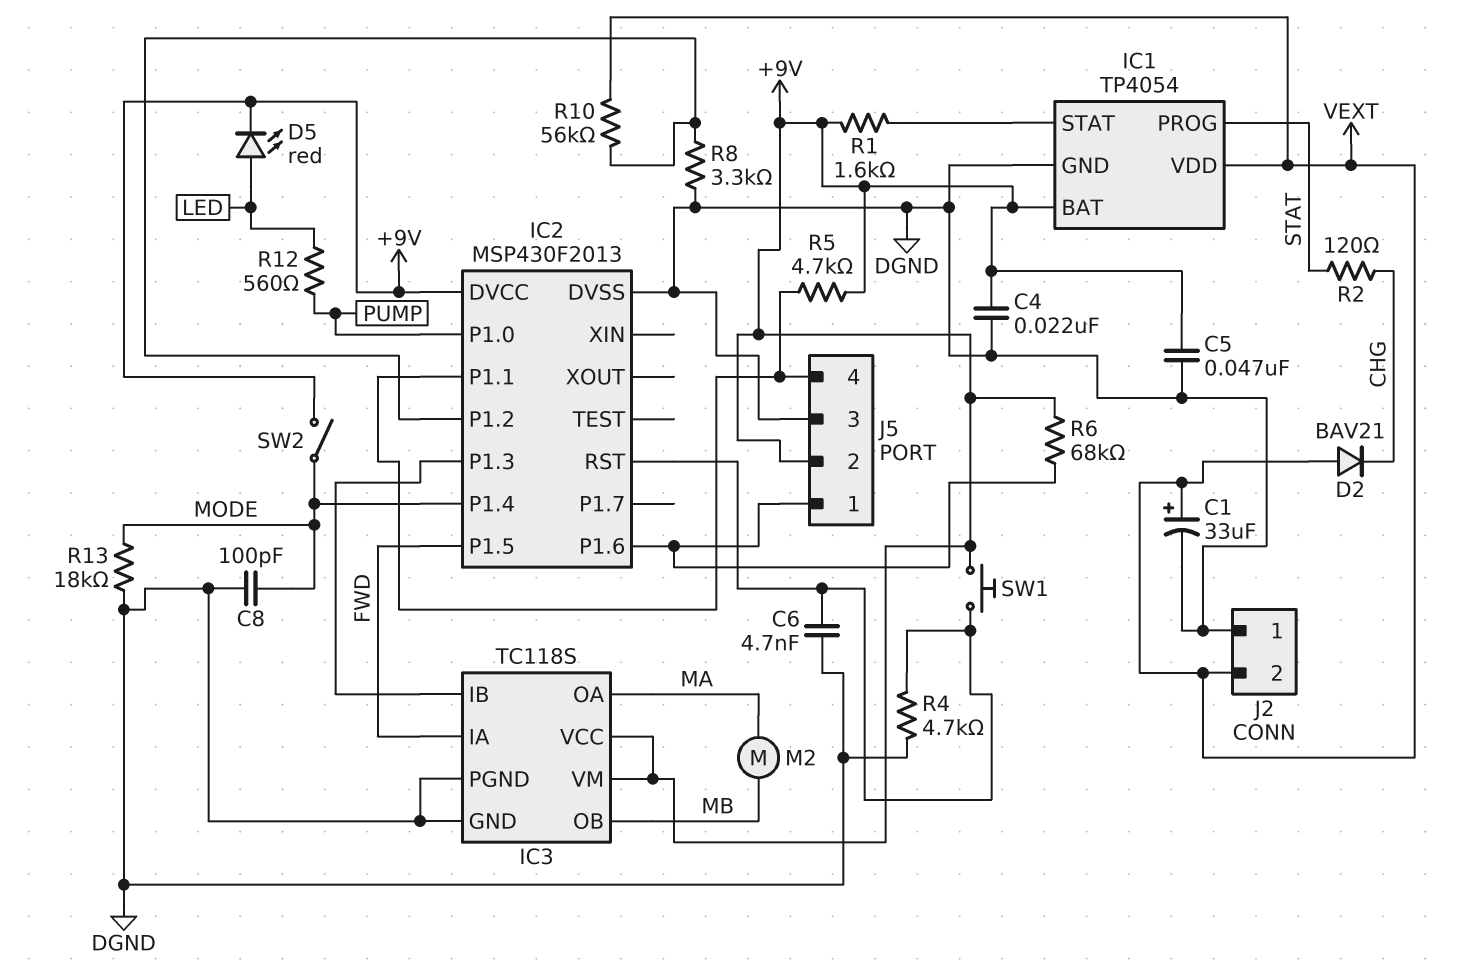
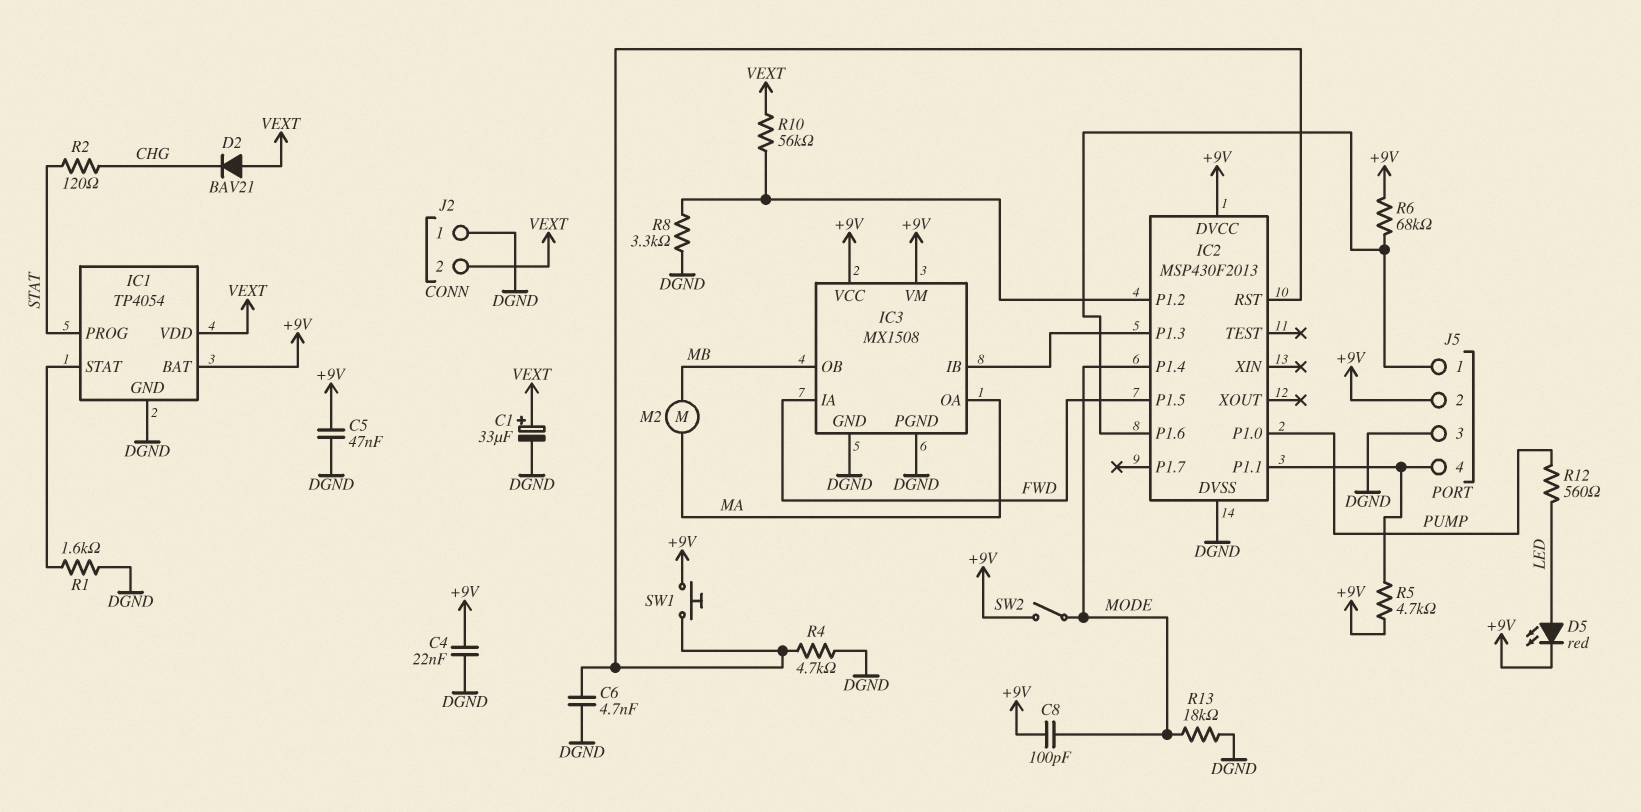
C8: 100pF (DGND, MODE) -> 100pF (+9V, MODE)
IC3: TC118S -> MX1508
R1: 1.6k (+9V, IC1/STAT) -> 1.6k (DGND, IC1/STAT)

